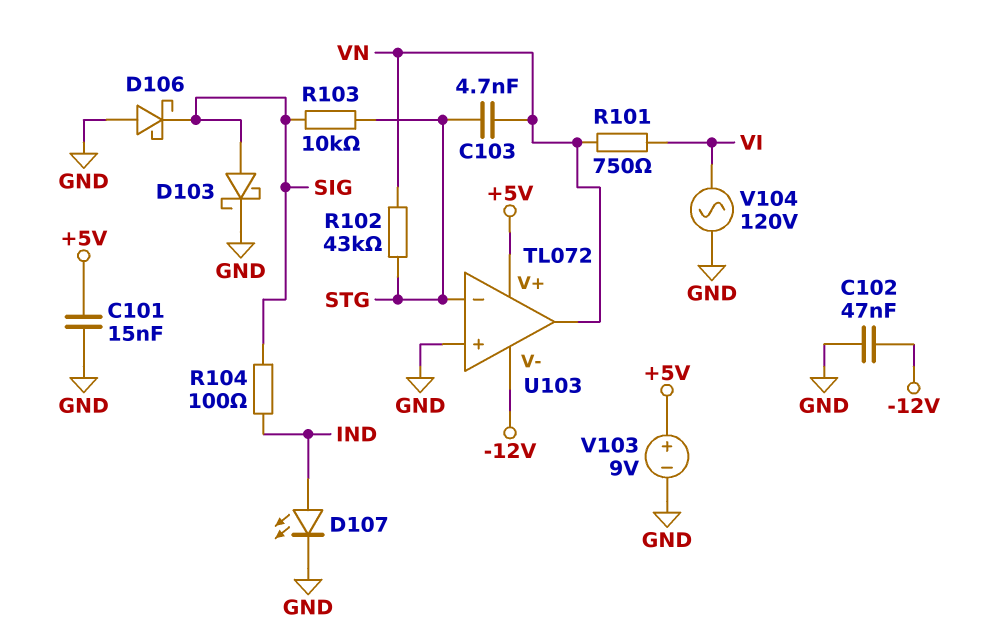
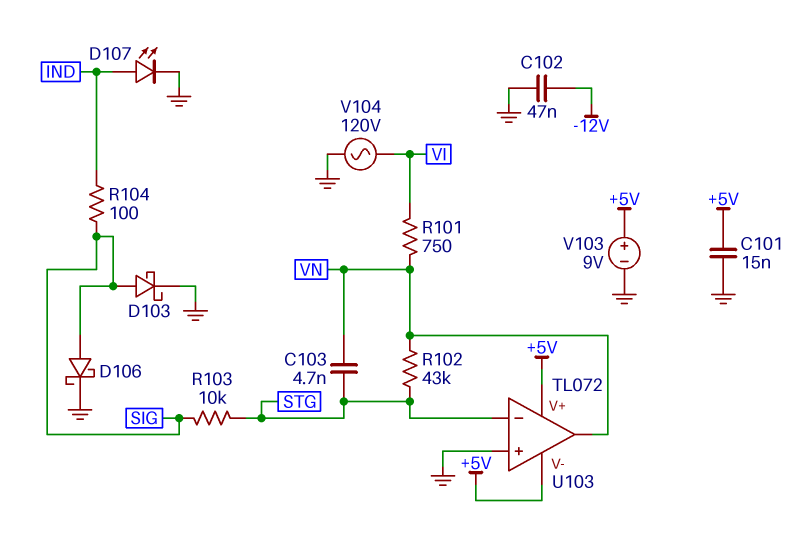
D106: schottky (A GND, K SIG) -> schottky (A SIG, K GND)
U103 pin V-: -12V -> +5V

